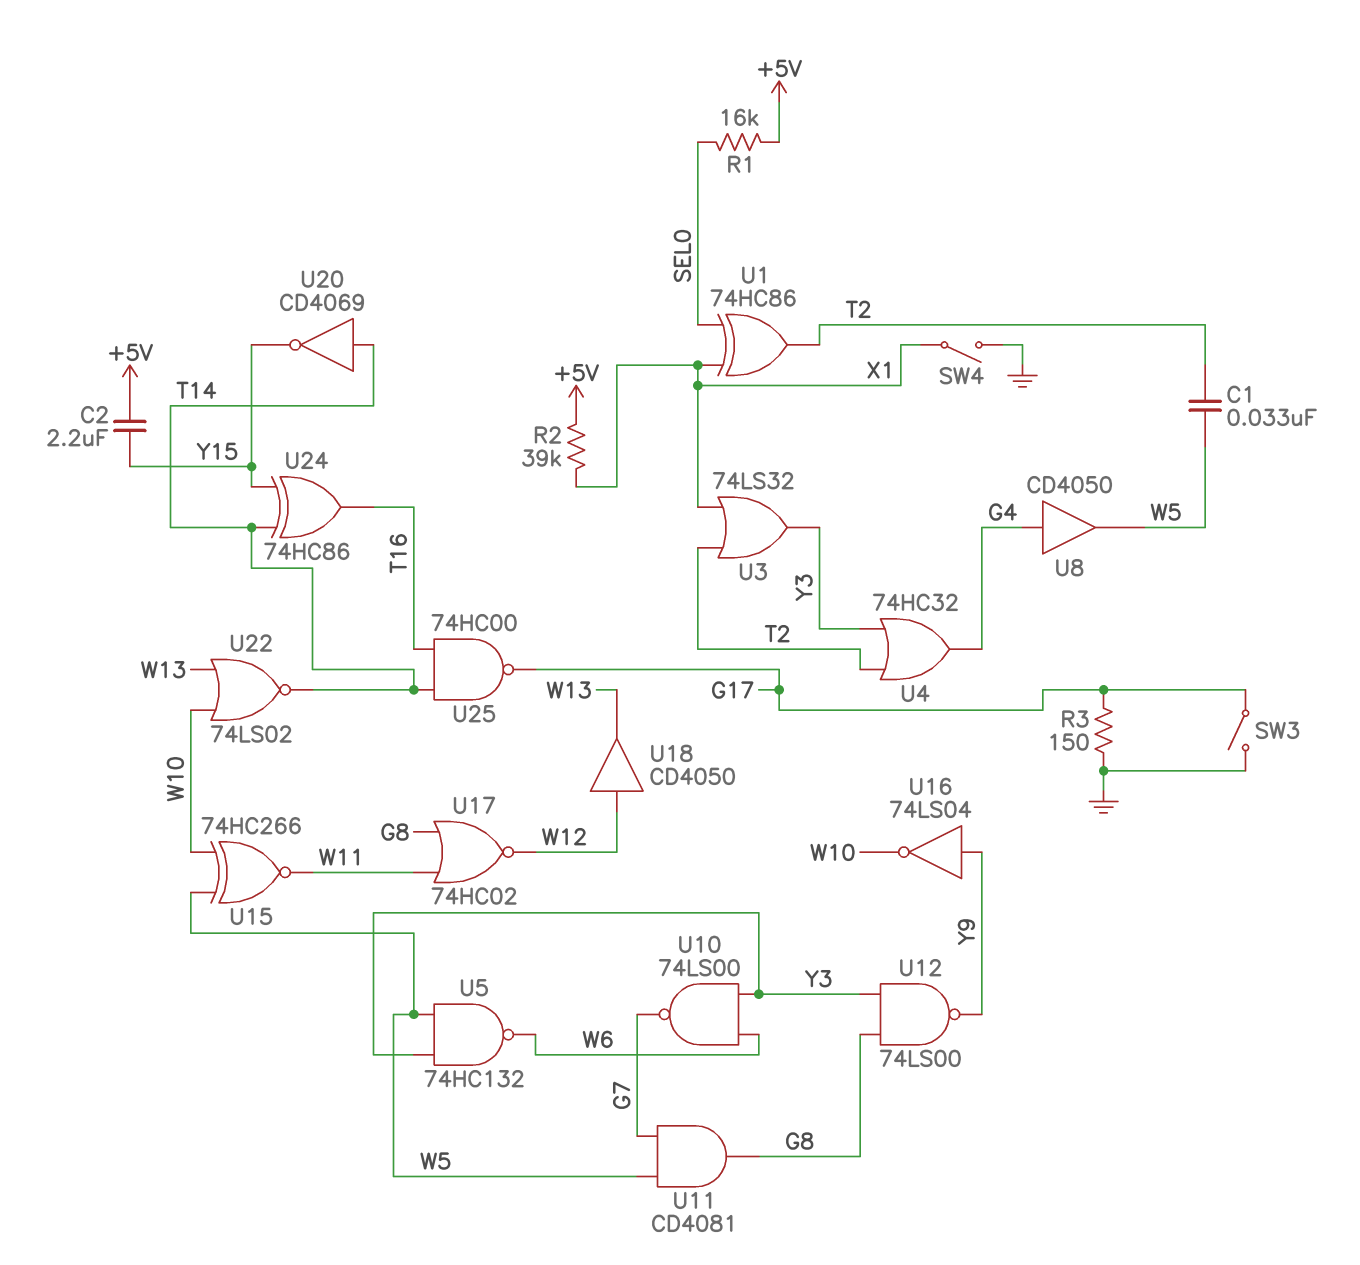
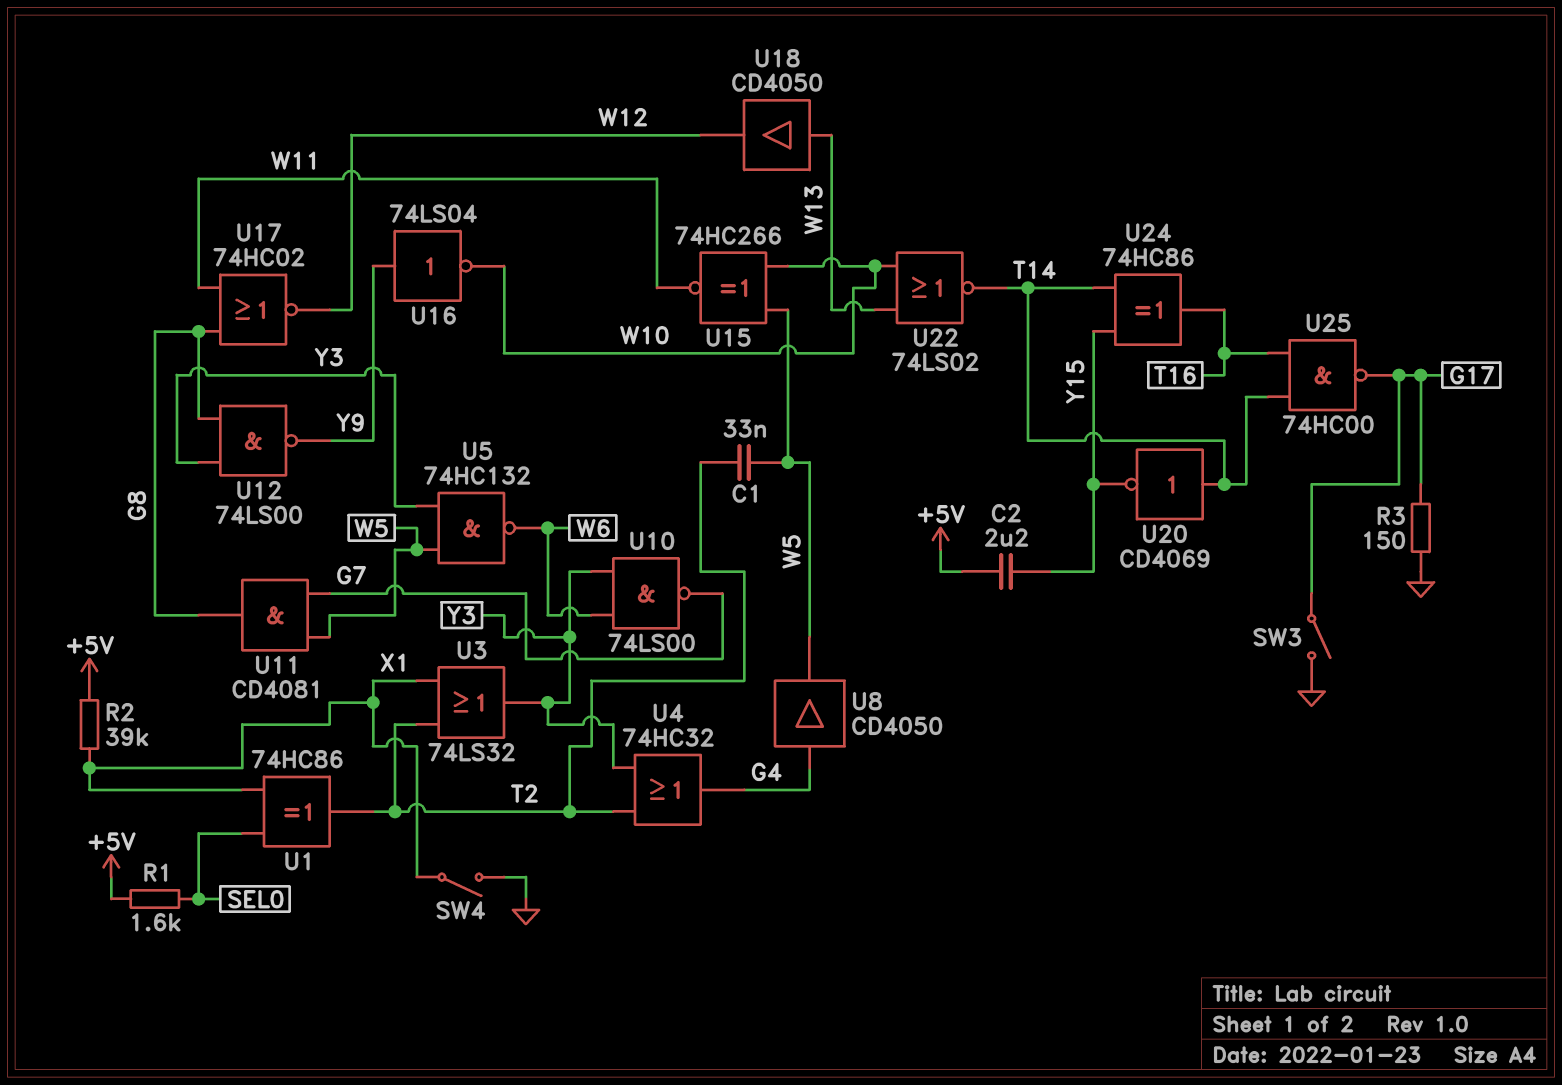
R1: 16k (+5V, SEL0) -> 1.6k (+5V, SEL0)
U18: buffer CD4050 (in W12, out W13) -> buffer CD4050 (in W13, out W12)

